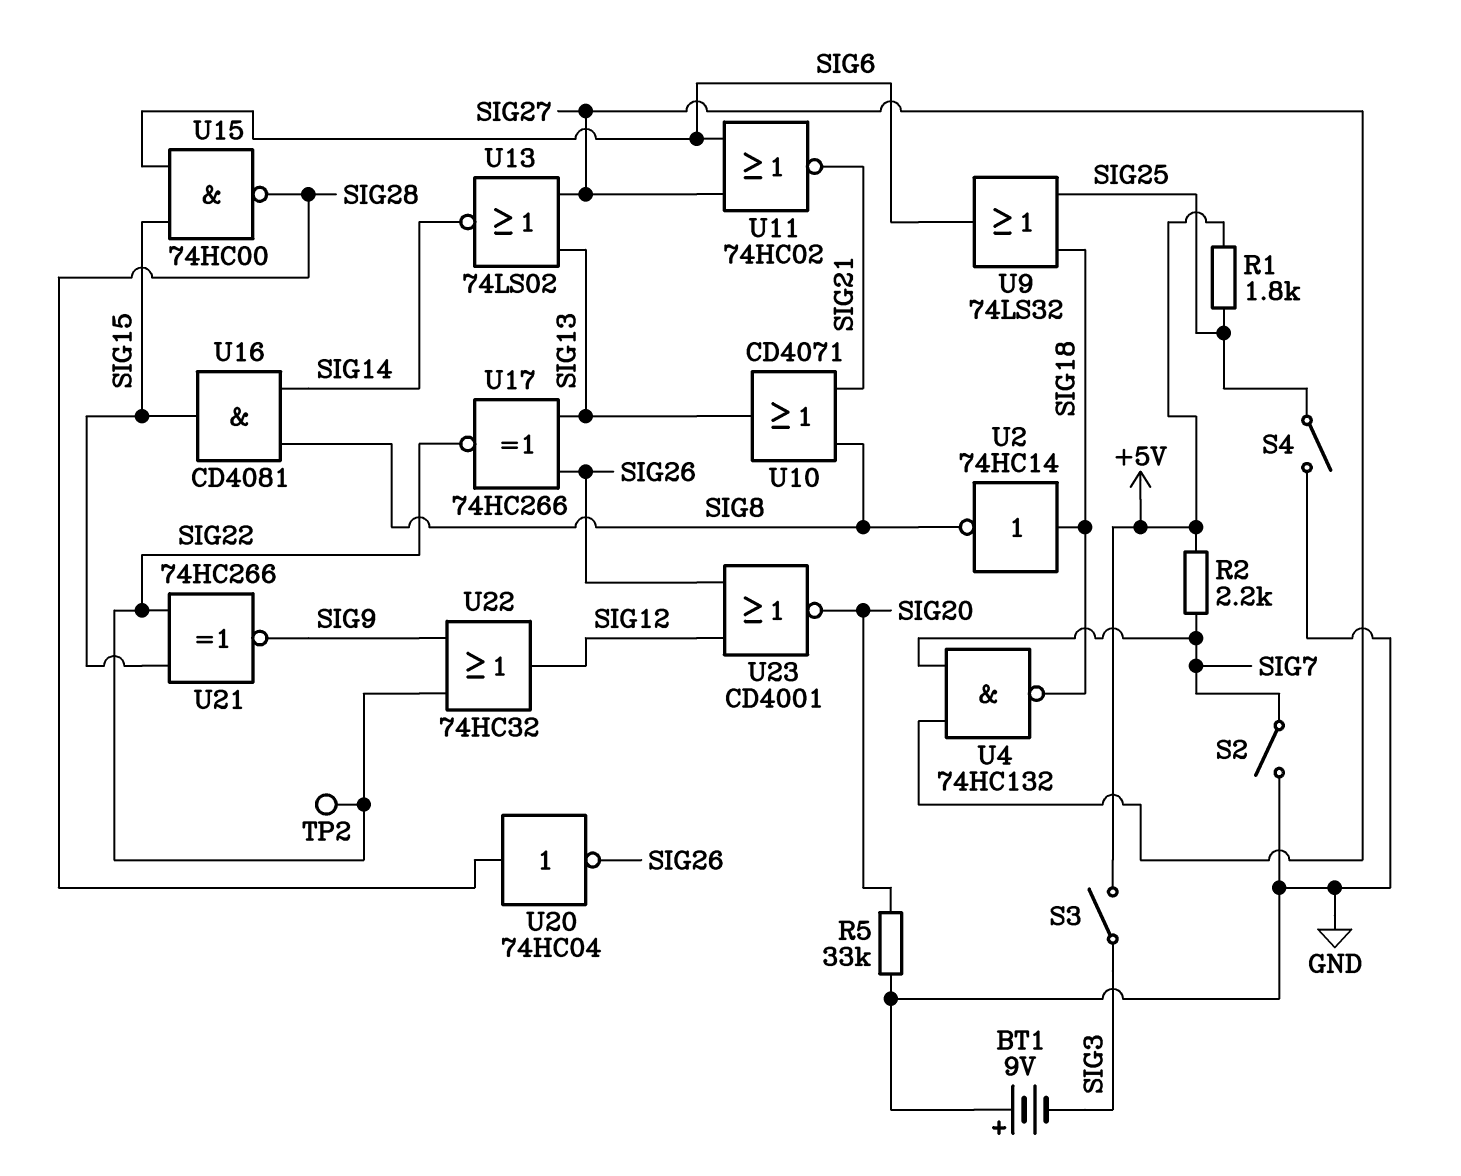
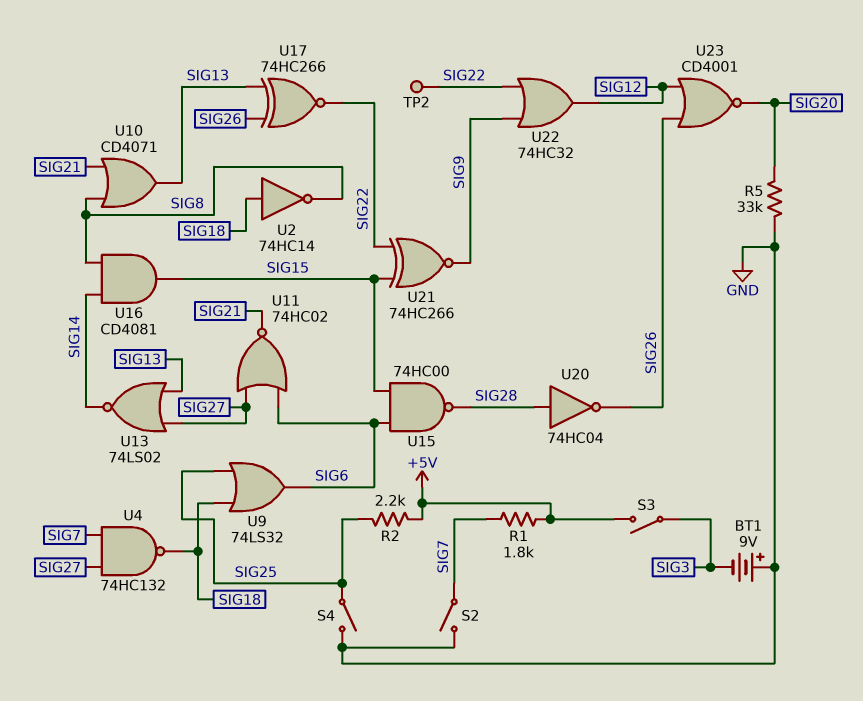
R1: 1.8k (+5V, SIG25) -> 1.8k (+5V, SIG7)
R2: 2.2k (+5V, SIG7) -> 2.2k (+5V, SIG25)

